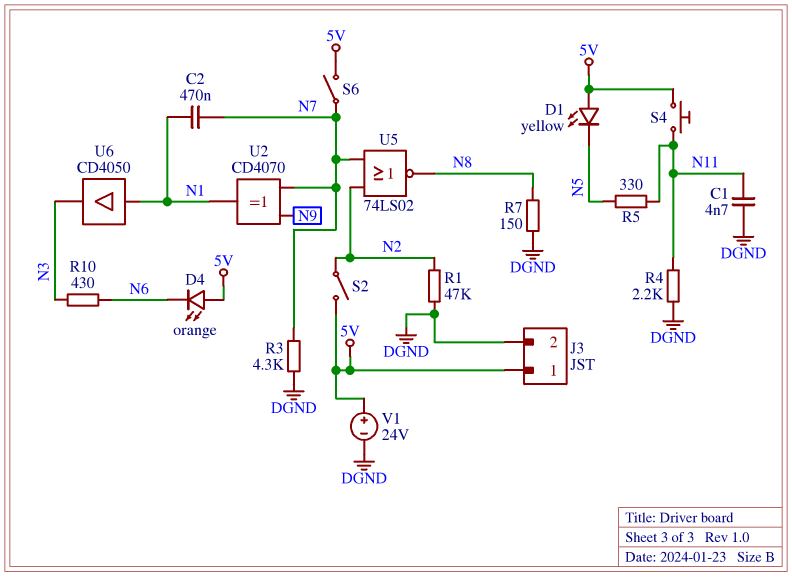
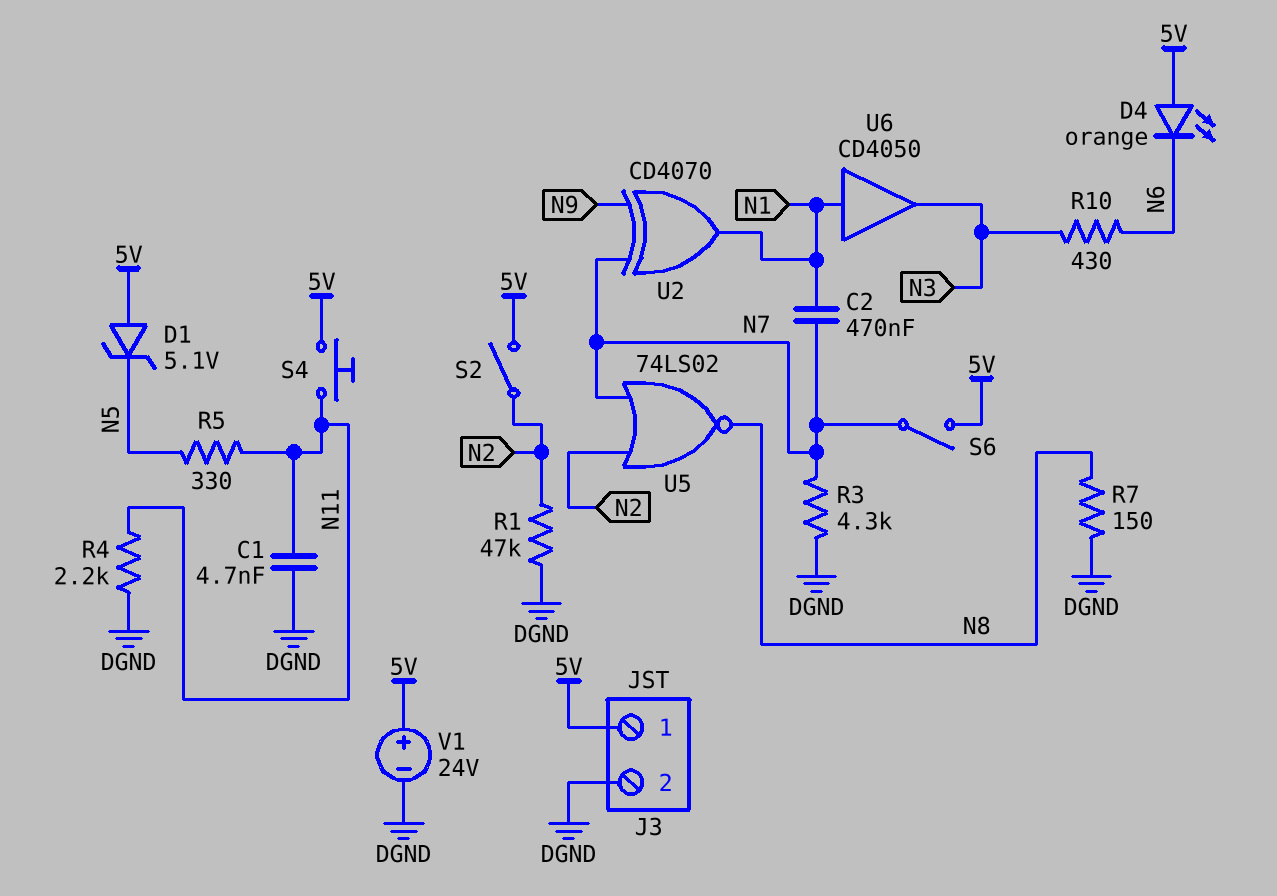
D1: LED yellow (A 5V, K N5) -> zener 5.1V (A 5V, K N5)

